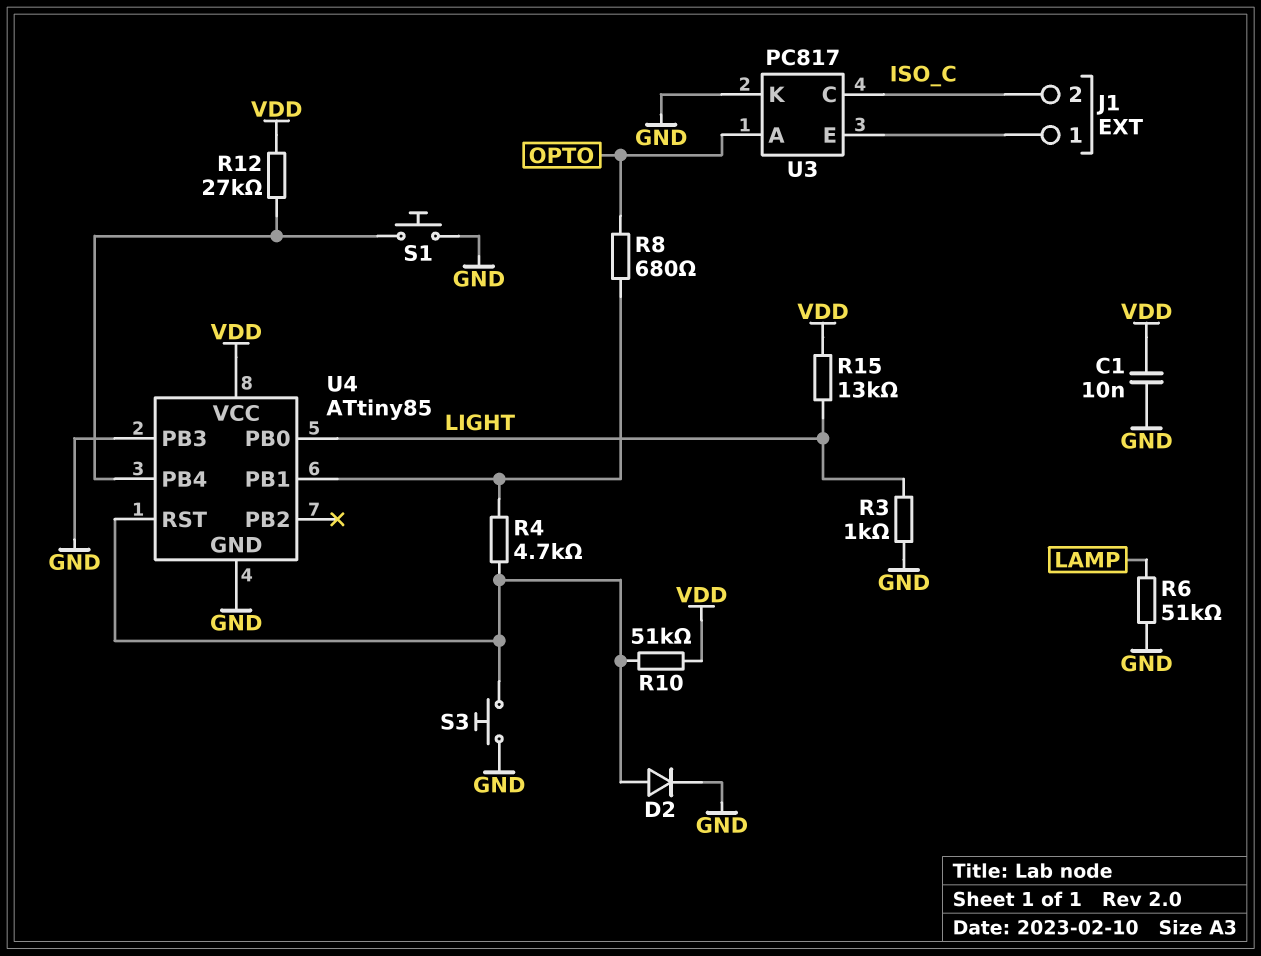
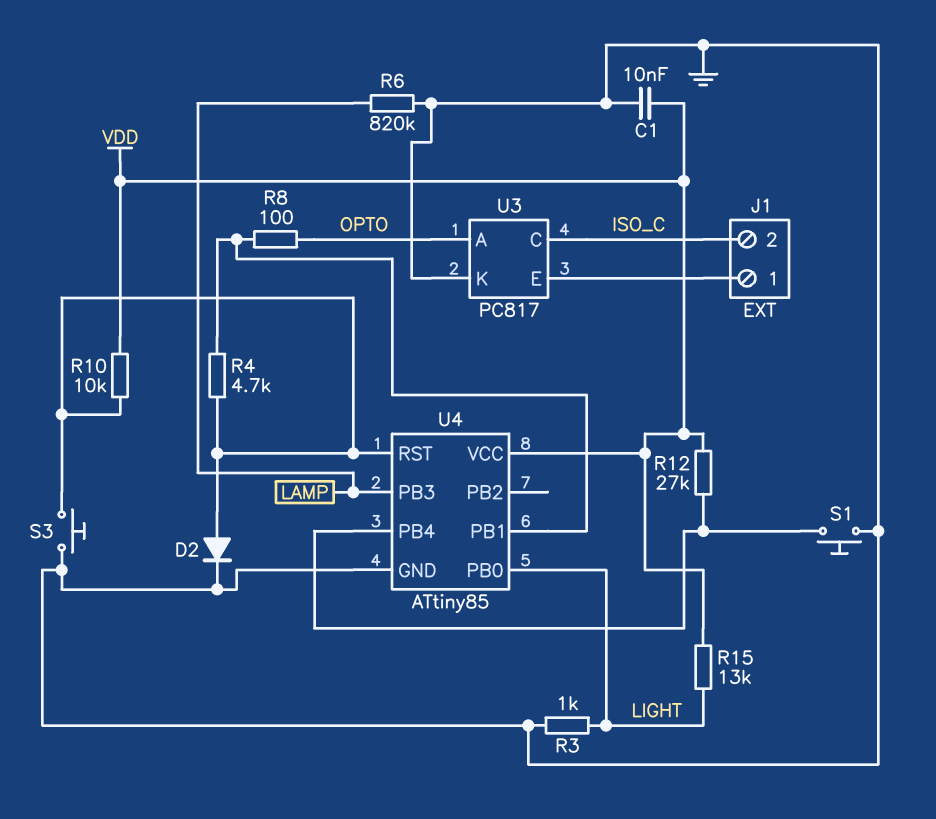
R6: 51k (GND, LAMP) -> 820k (GND, LAMP)
R8: 680 (OPTO, U4/PB1) -> 100 (OPTO, U4/PB1)
R10: 51k (U4/RST, VDD) -> 10k (U4/RST, VDD)
U4 pin PB3: GND -> LAMP

